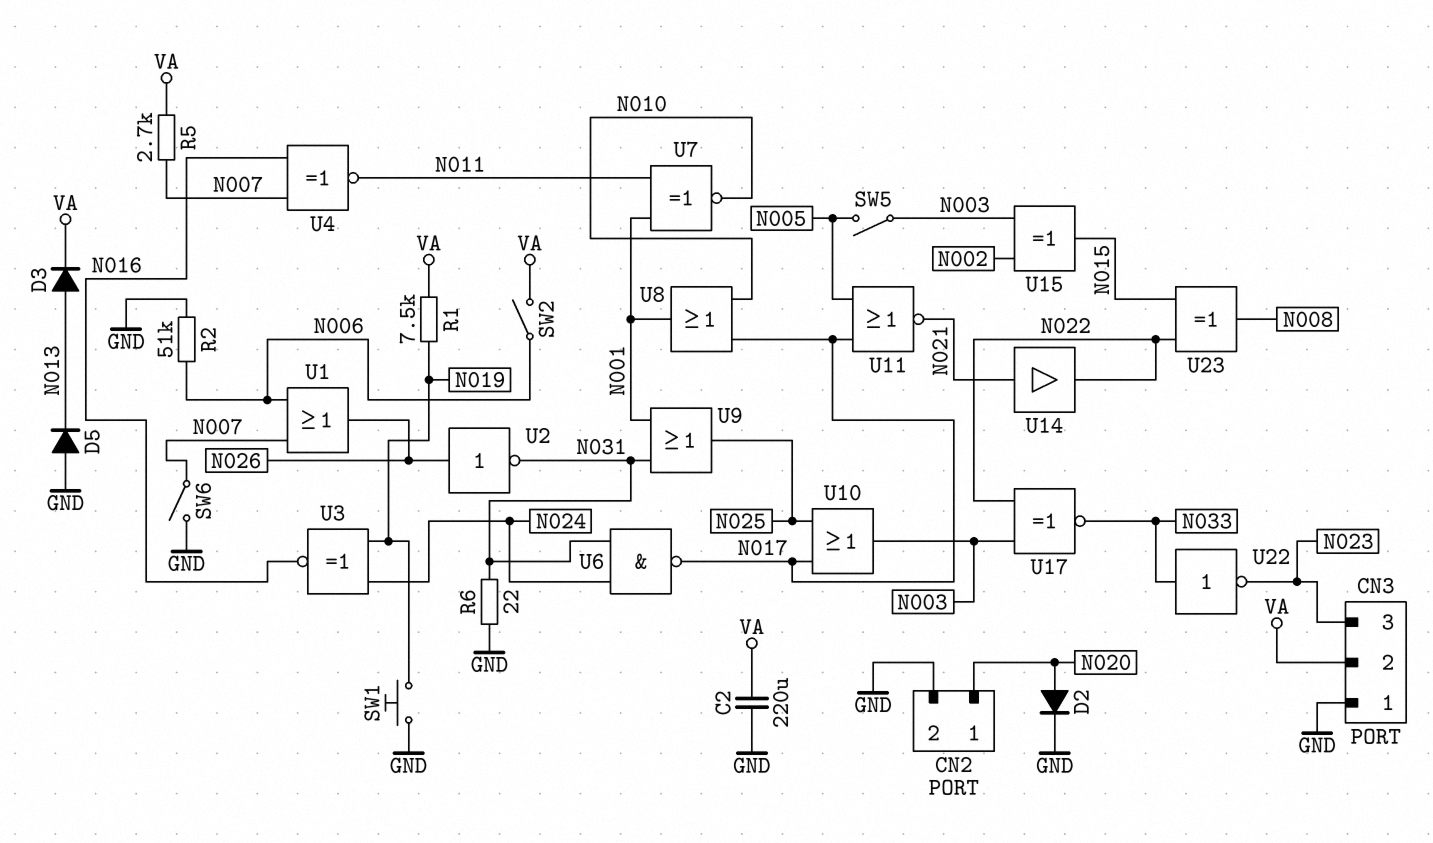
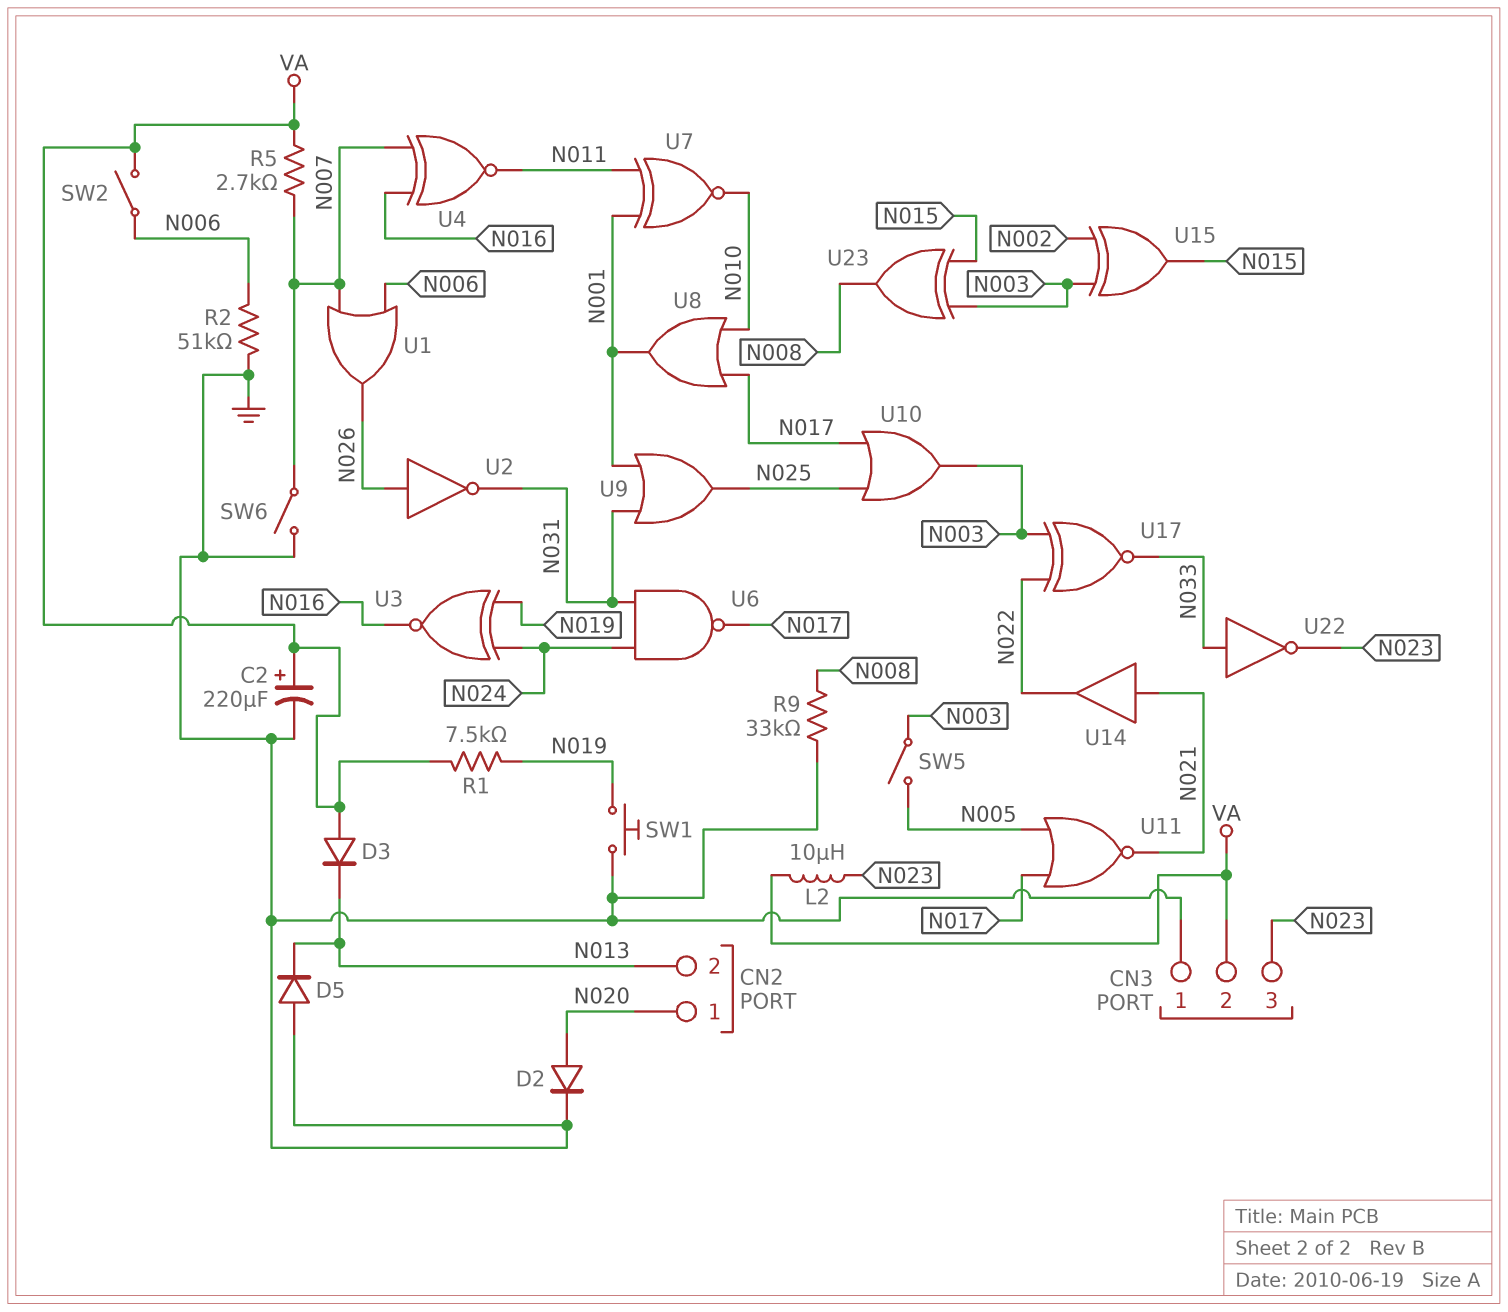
C2: 220uF (GND, VA) -> 220uF (plus VA, minus GND)
CN2 pin 2: GND -> N013
D3: diode (A N013, K VA) -> diode (A VA, K N013)
L2: none -> 10uH (N023, VA)
R6: 22 (GND, N031) -> none
R9: none -> 33k (GND, N008)
U23: XOR (in N015, in N022, out N008) -> XOR (in N003, in N015, out N008)

